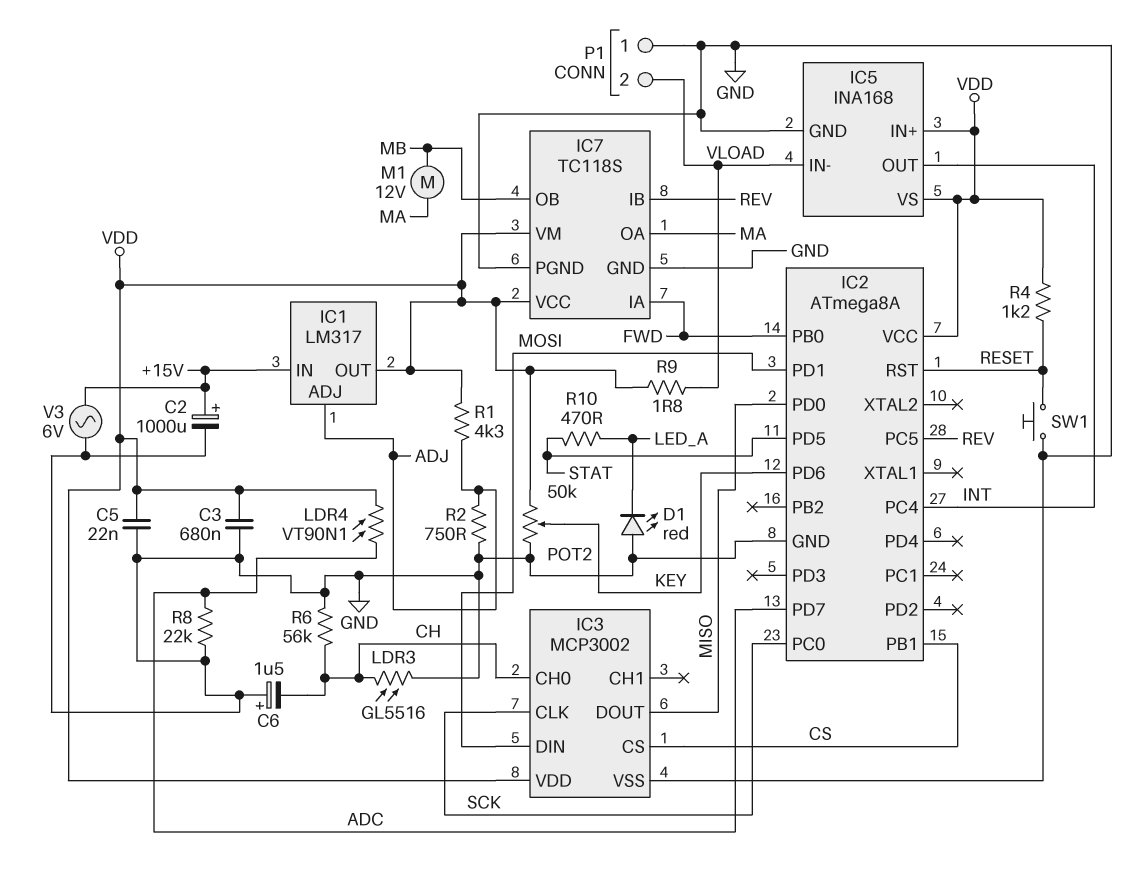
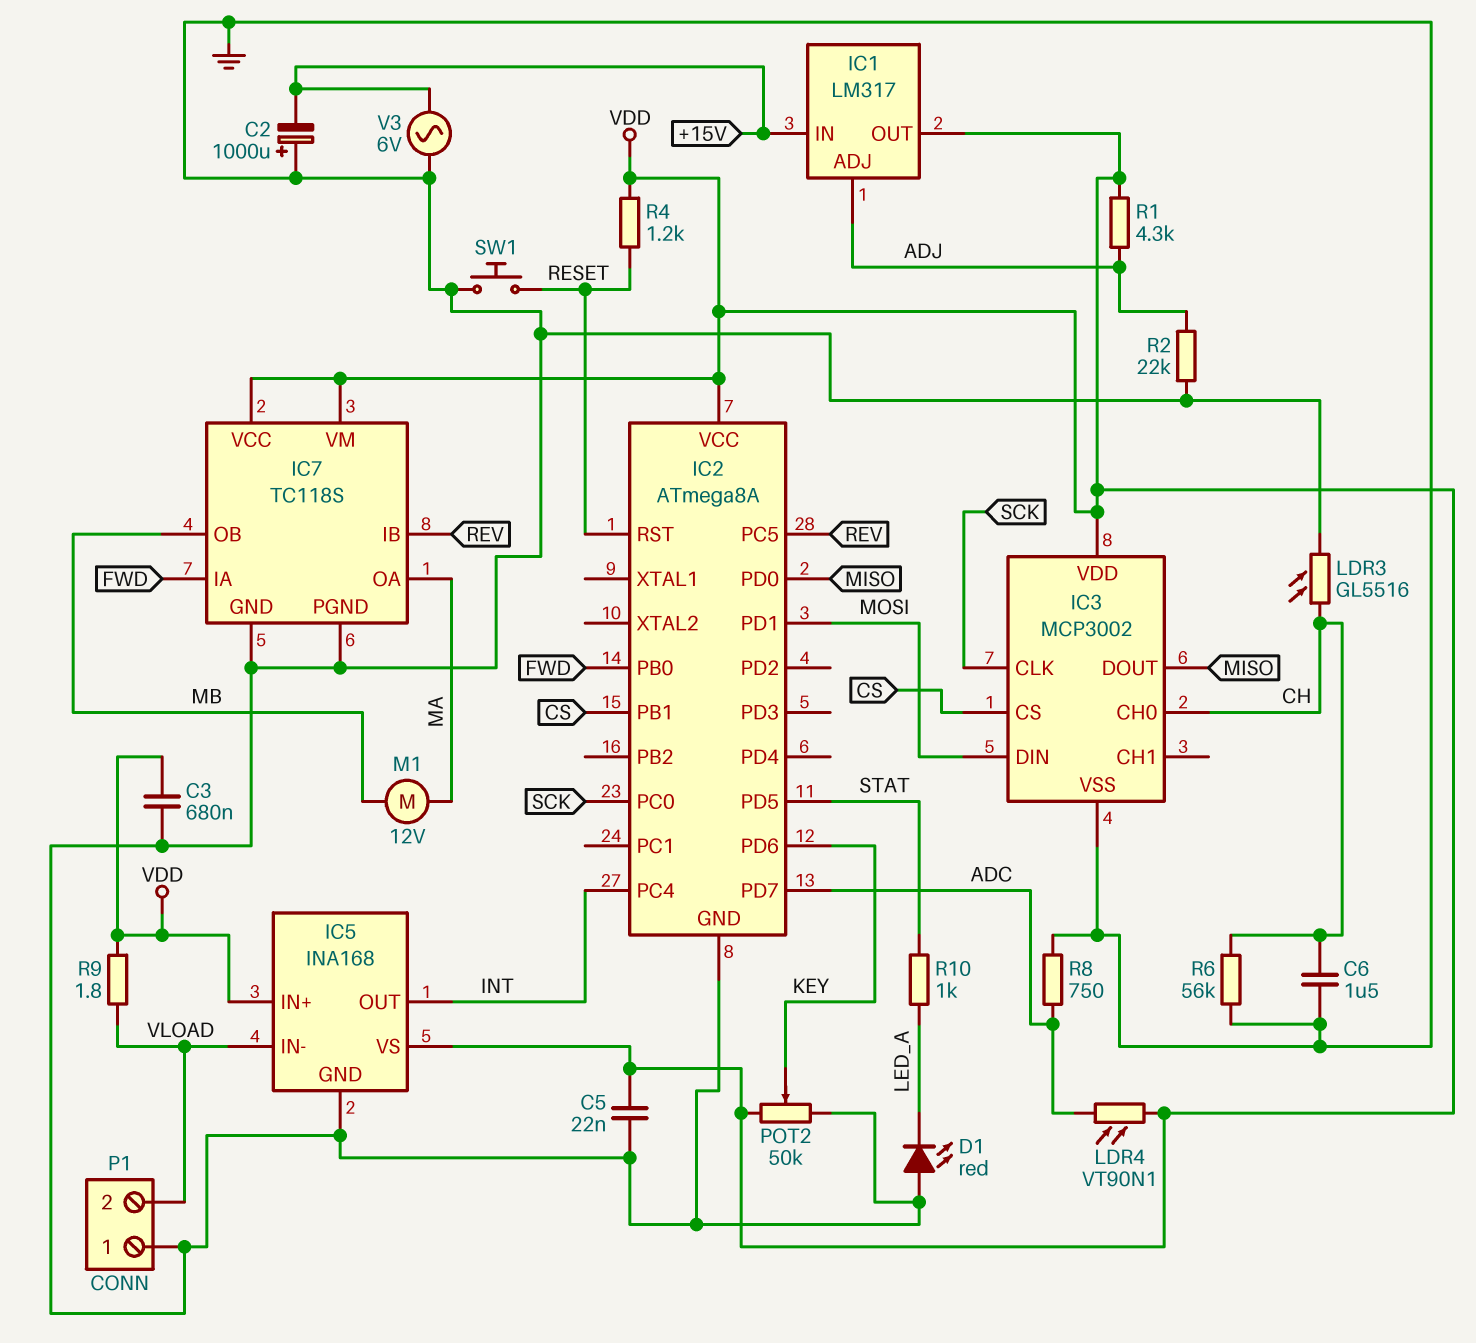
C2: 1000uF (plus +15V, minus GND) -> 1000uF (plus GND, minus +15V)
C6: 1.5uF (plus GND, minus CH) -> 1.5uF (CH, GND)
R2: 750 (ADJ, GND) -> 22k (ADJ, GND)
R8: 22k (ADC, GND) -> 750 (ADC, GND)
R10: 470 (LED_A, STAT) -> 1k (LED_A, STAT)

